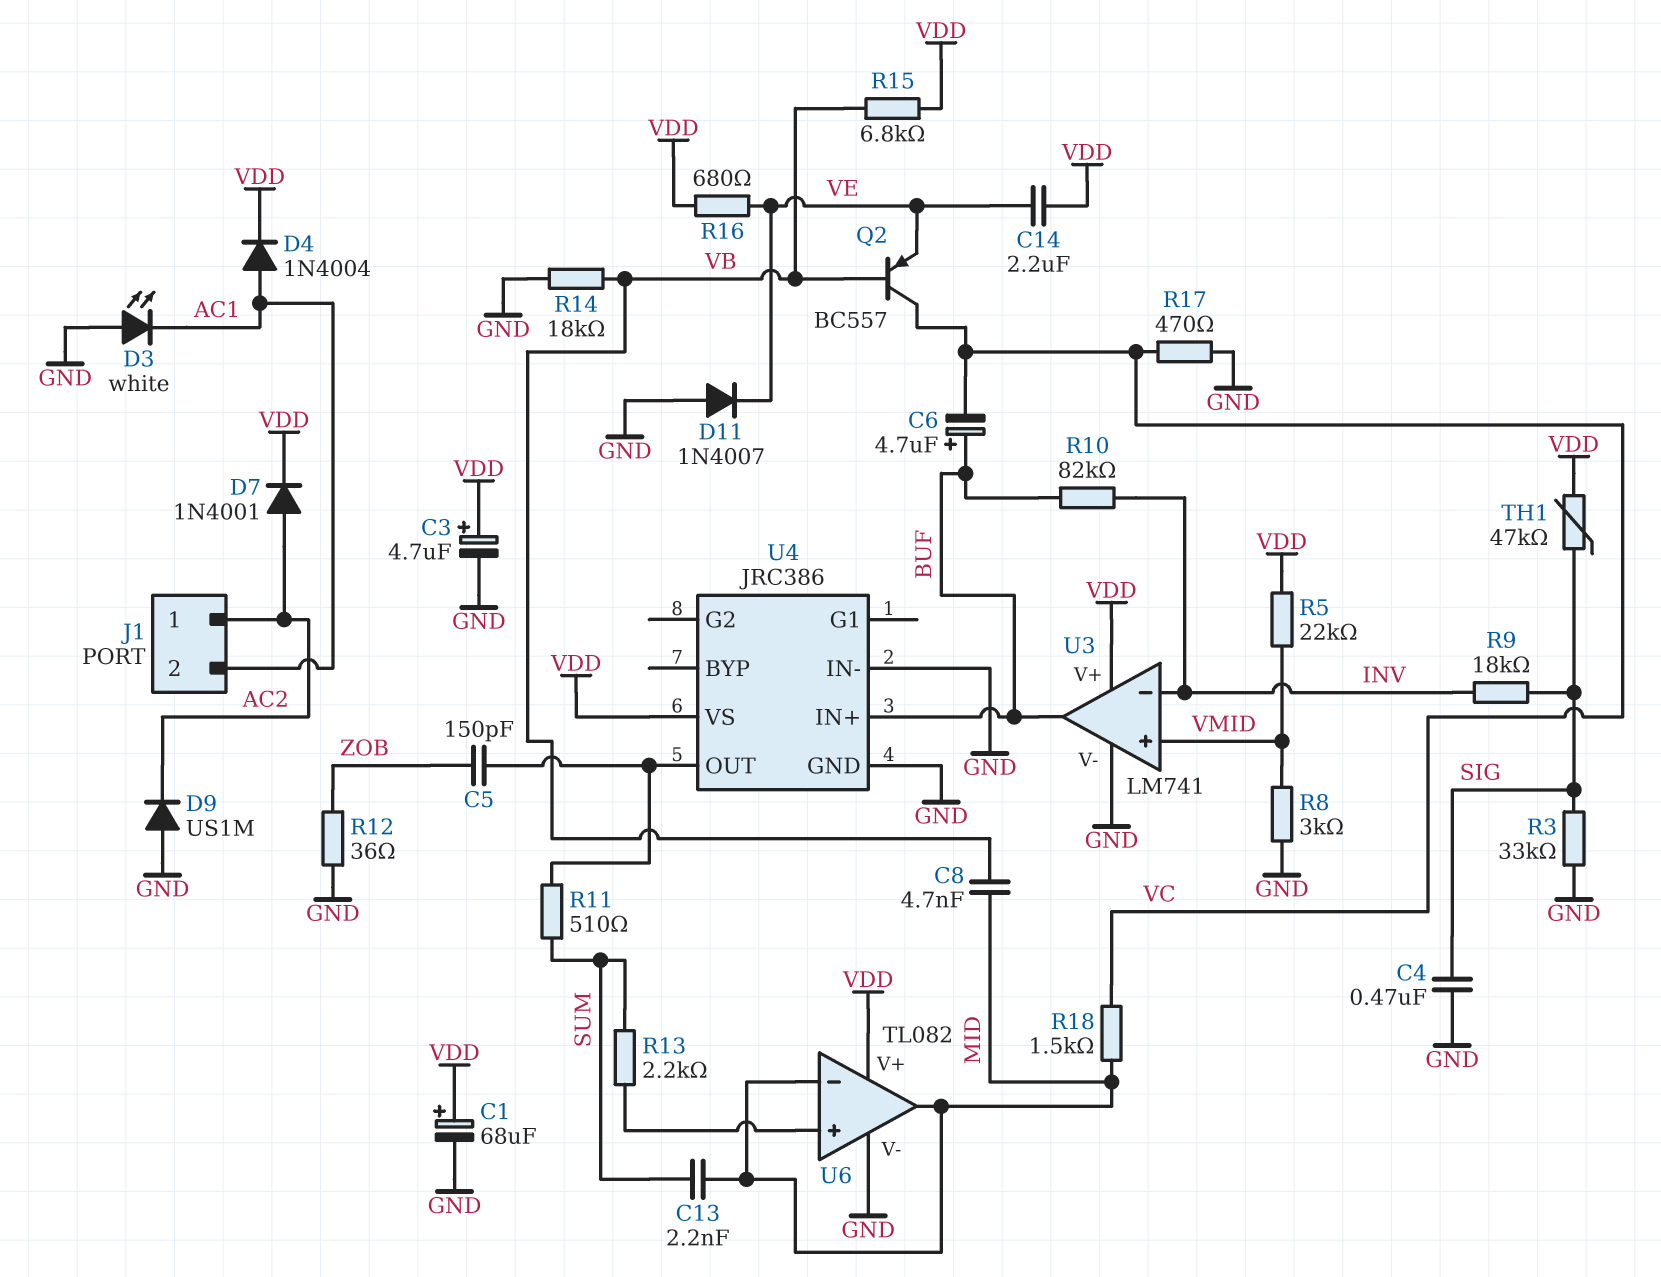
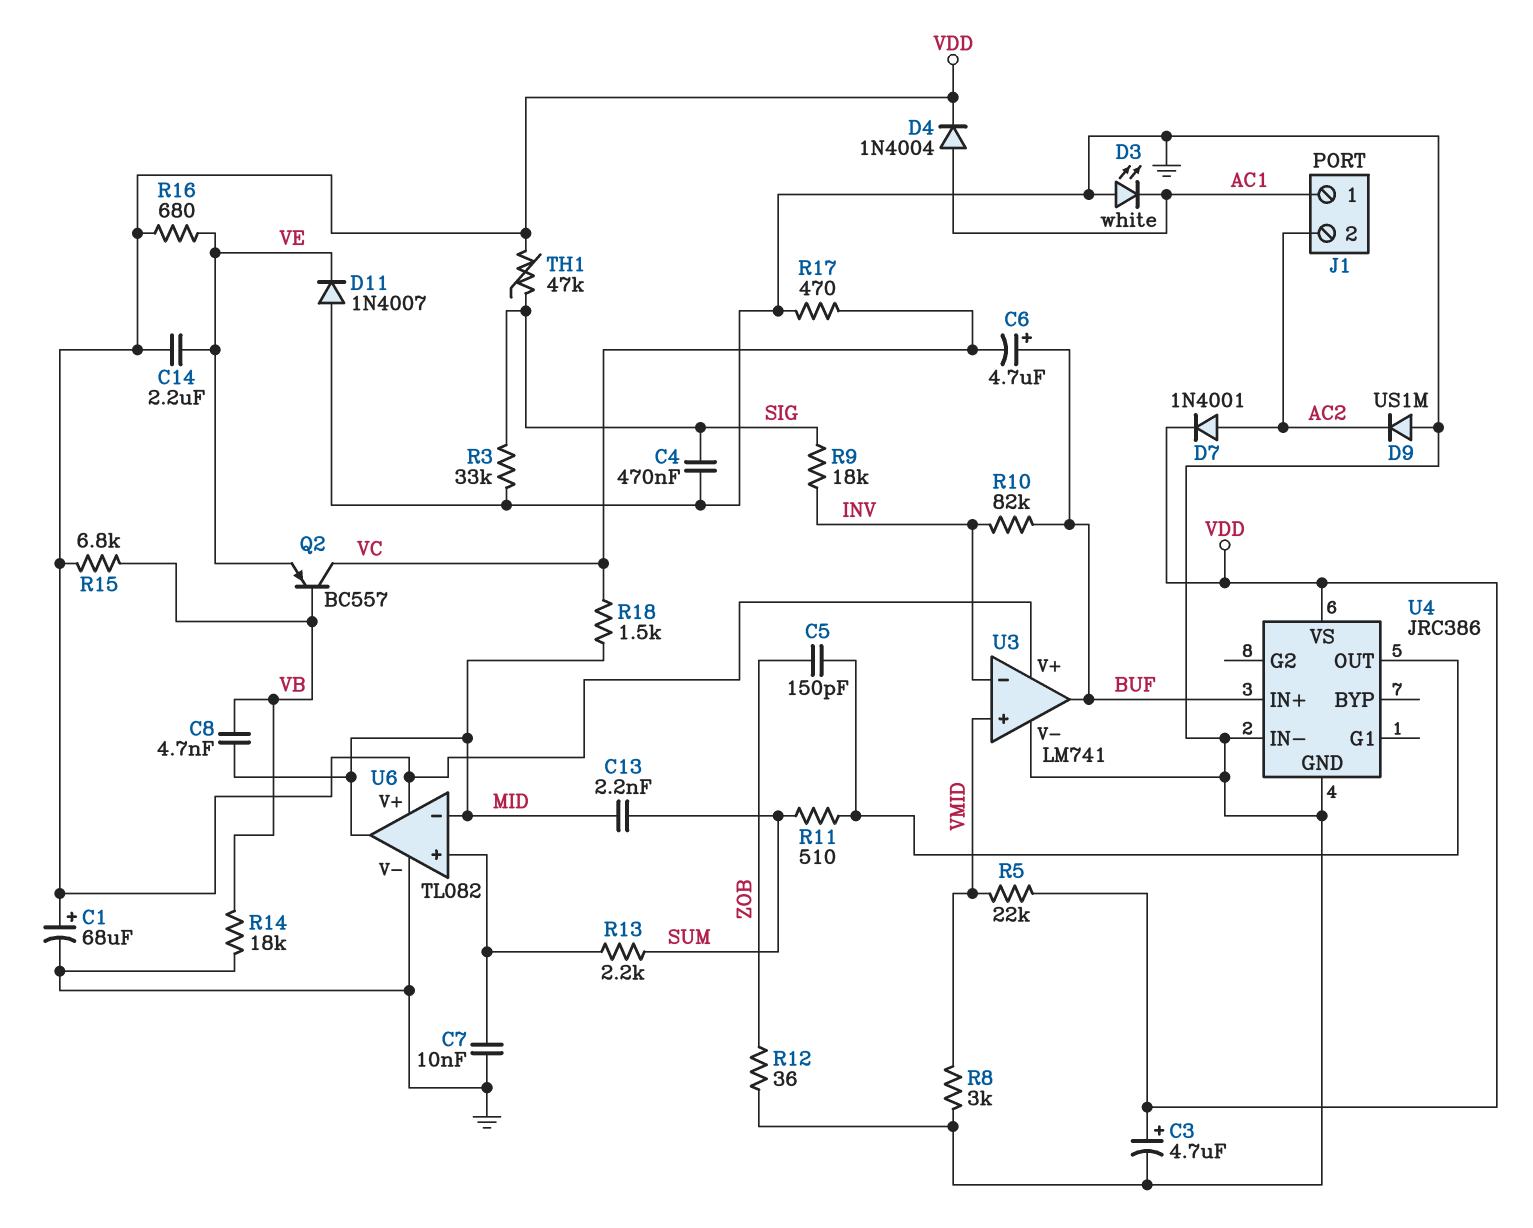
C7: none -> 10nF (GND, U6/in+)
J1 pin 1: AC2 -> AC1
J1 pin 2: AC1 -> AC2

